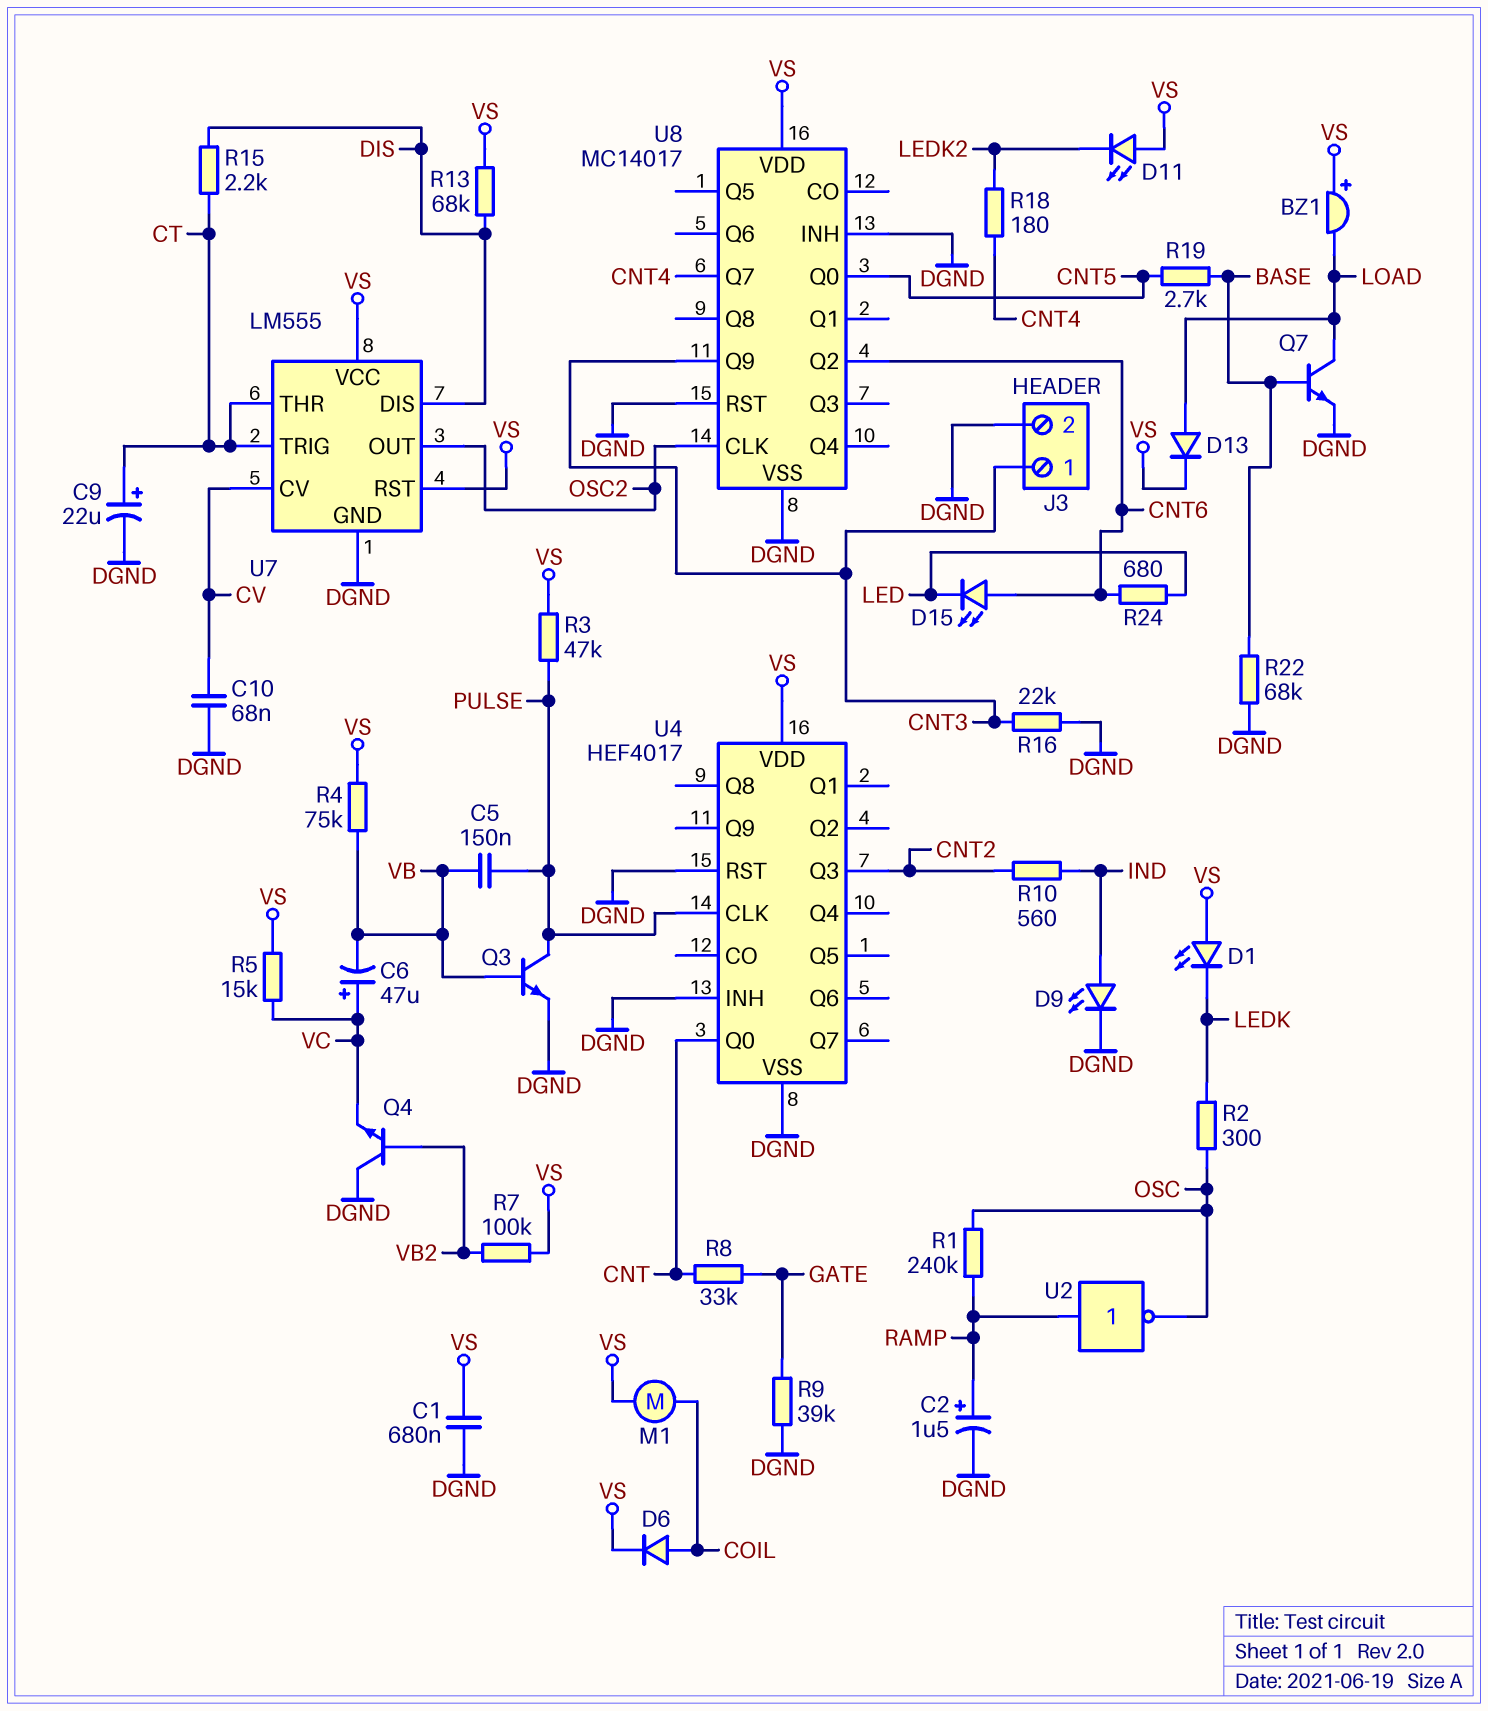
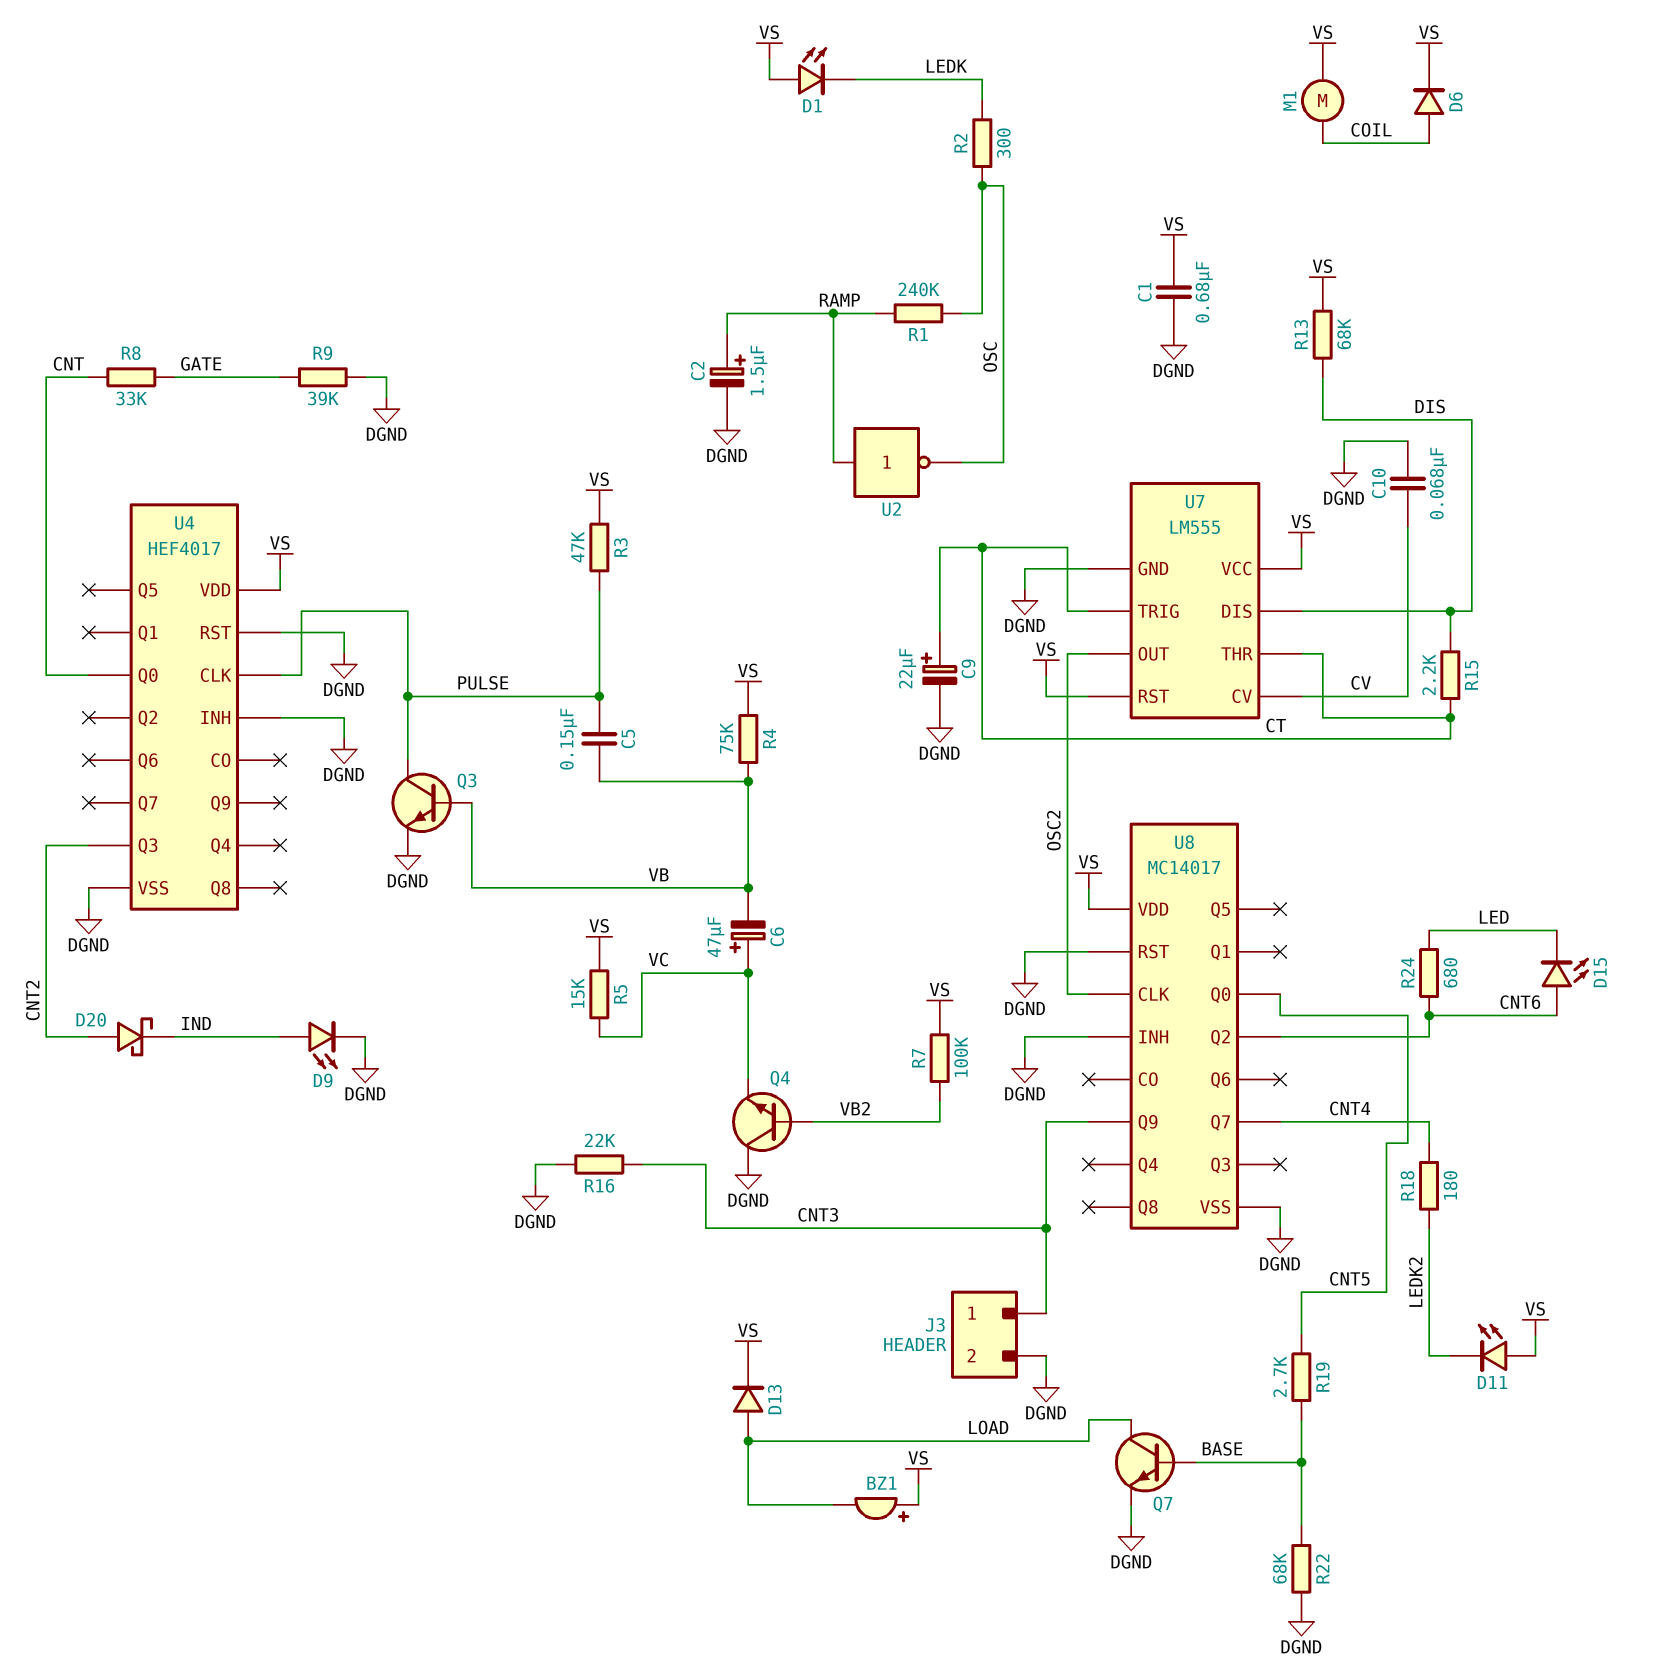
D20: none -> schottky (A CNT2, K IND)
R10: 560 (CNT2, IND) -> none

